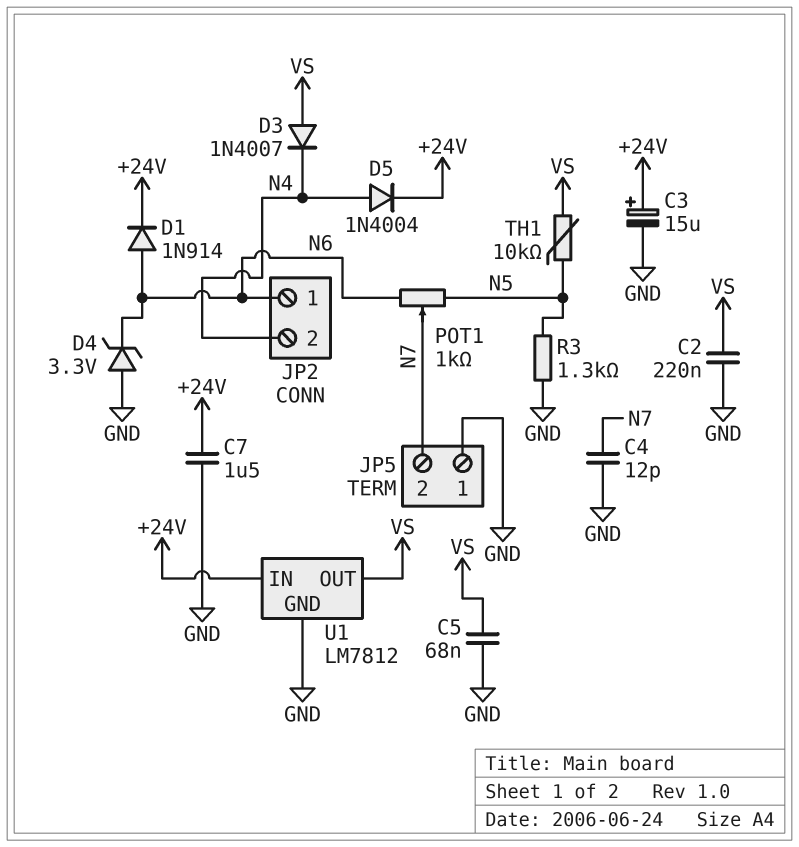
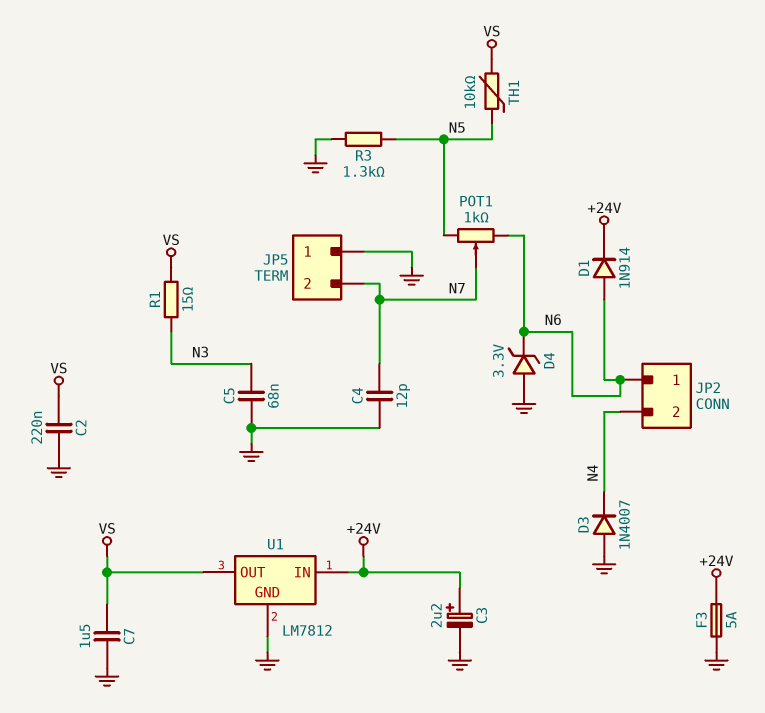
C3: 15uF (plus +24V, minus GND) -> 2.2uF (plus +24V, minus GND)
C5: 68nF (GND, VS) -> 68nF (GND, N3)
C7: 1.5uF (+24V, GND) -> 1.5uF (GND, VS)
D3: diode 1N4007 (A VS, K N4) -> diode 1N4007 (A GND, K N4)
D5: diode 1N4004 (A N4, K +24V) -> none
F3: none -> 5A (+24V, GND)
R1: none -> 15 (N3, VS)

